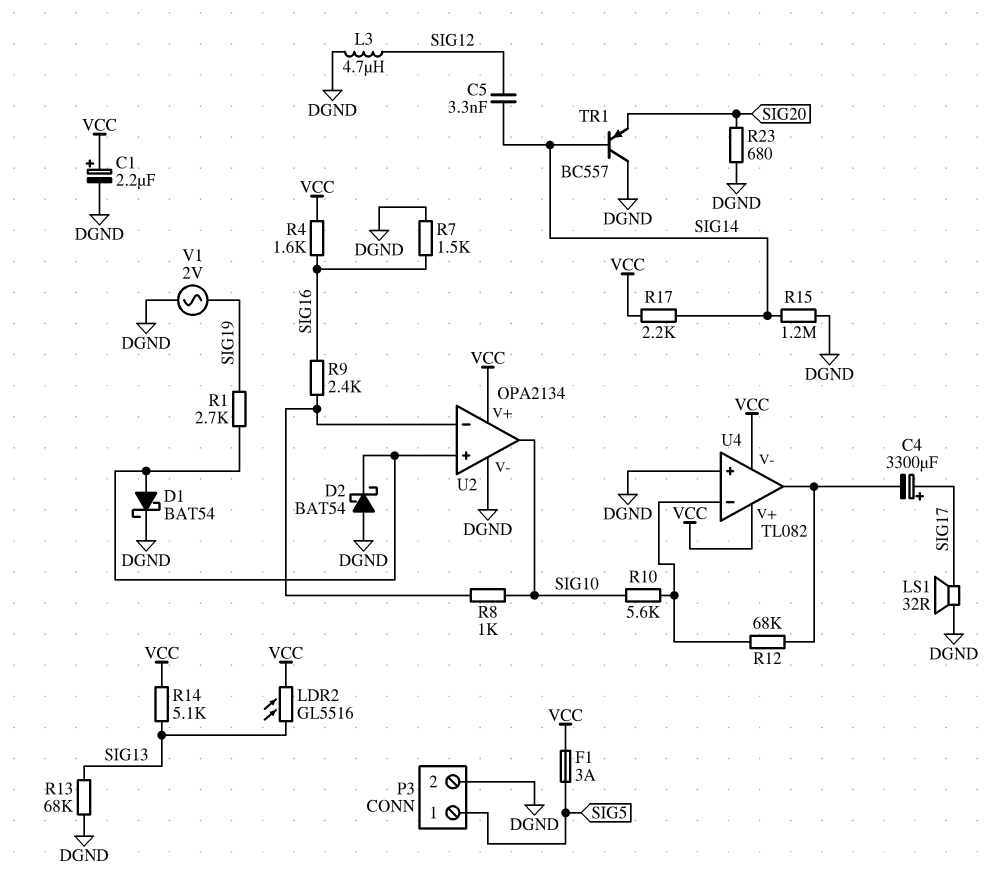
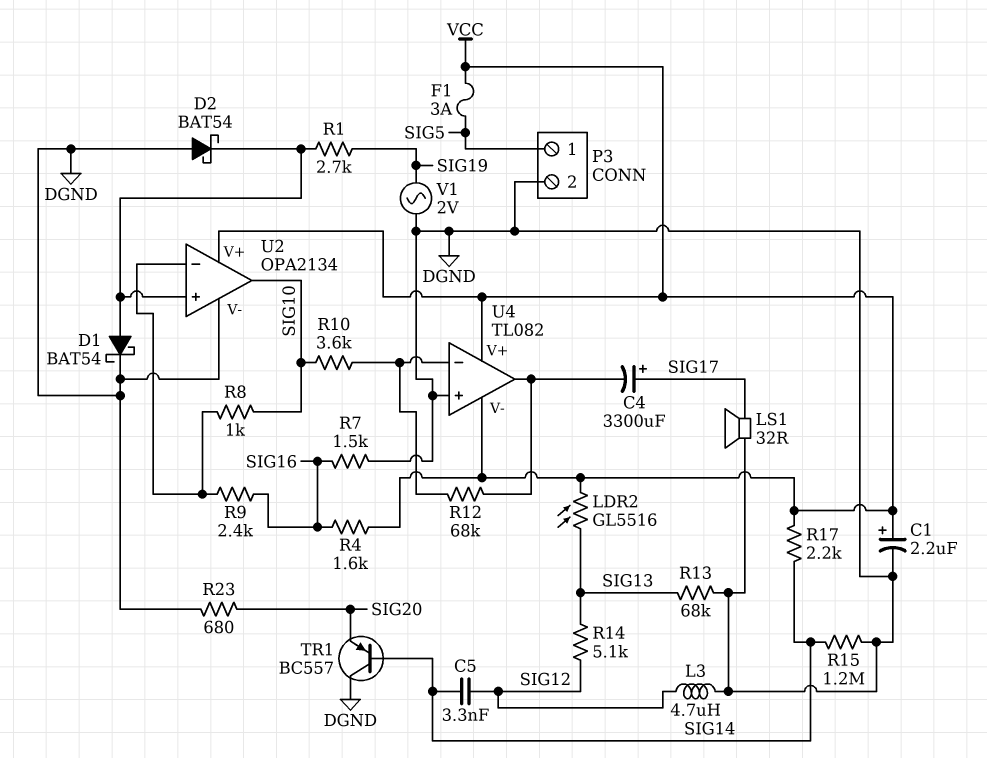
R10: 5.6k (SIG10, U4/in-) -> 3.6k (SIG10, U4/in-)
R14: 5.1k (SIG13, VCC) -> 5.1k (SIG12, SIG13)

